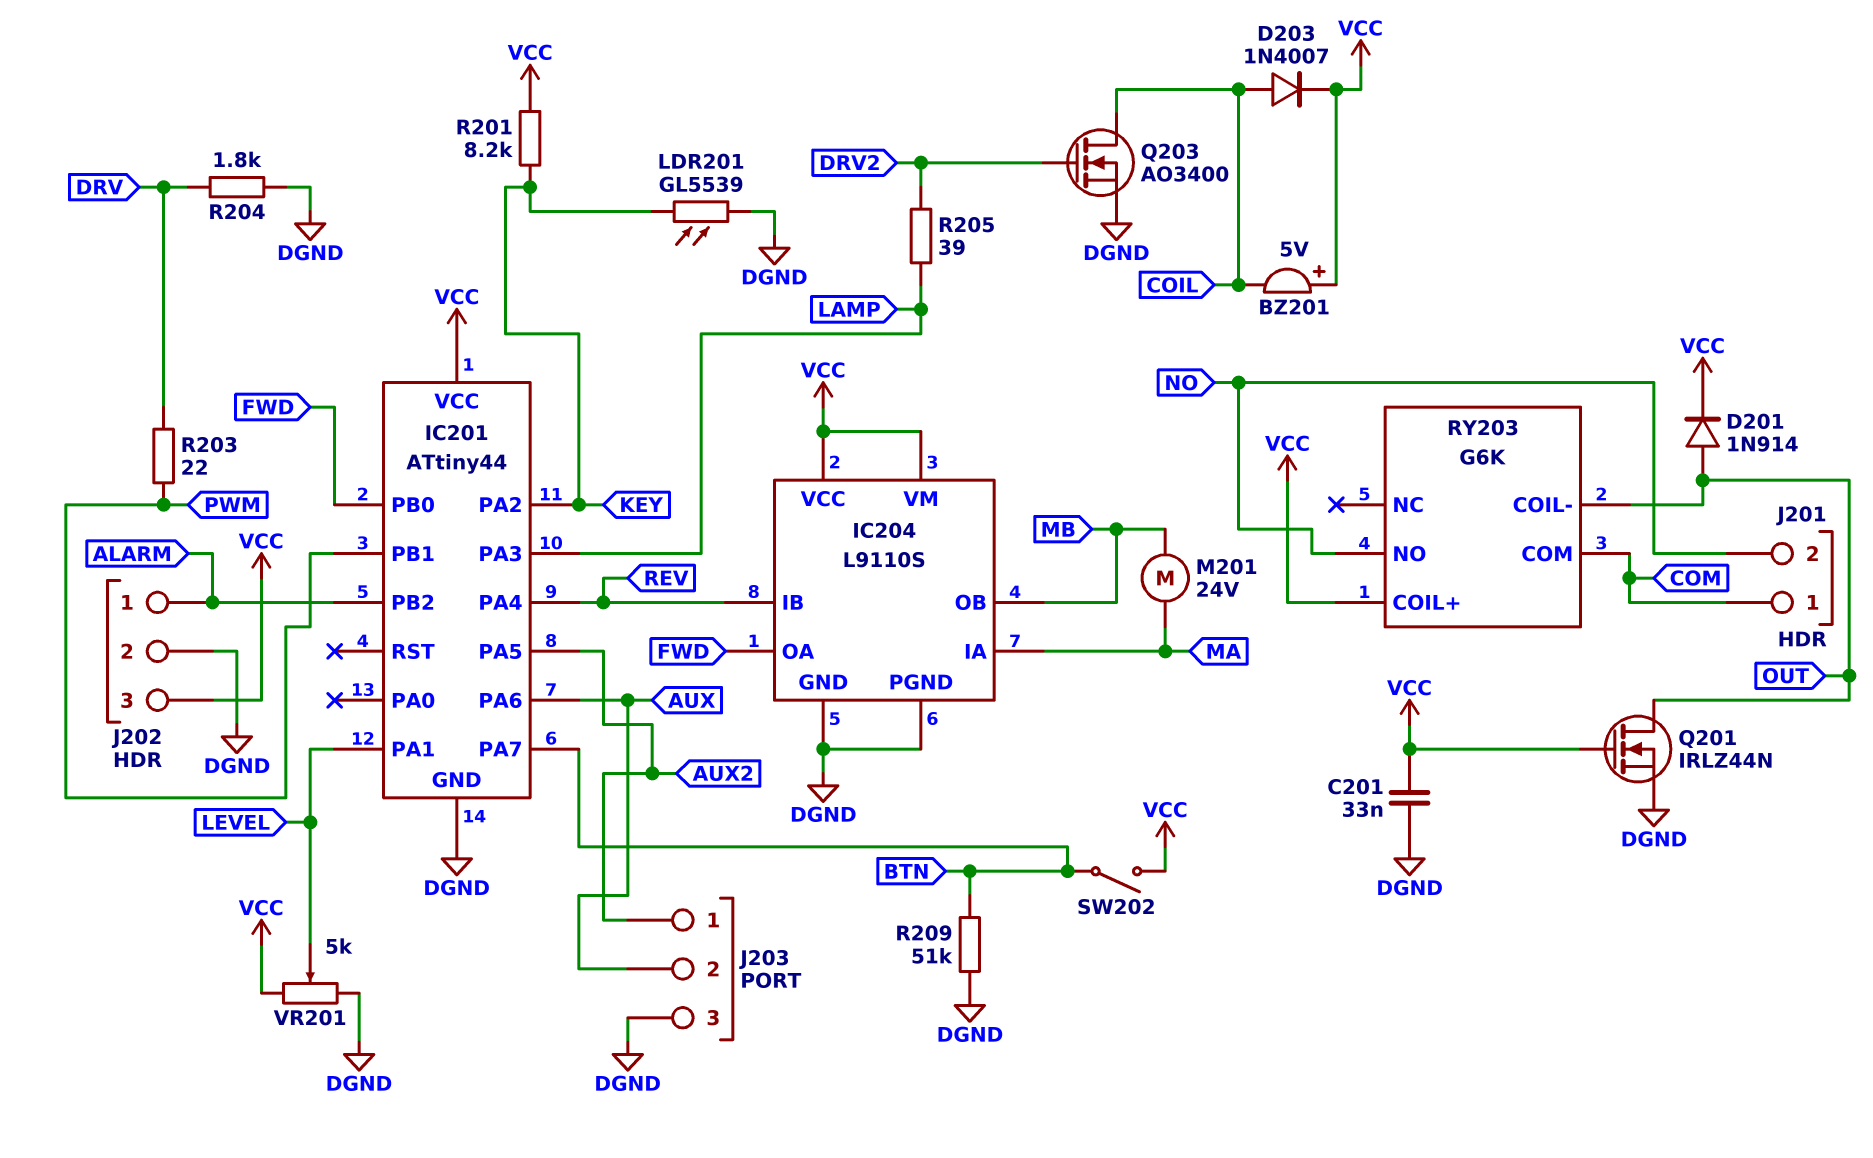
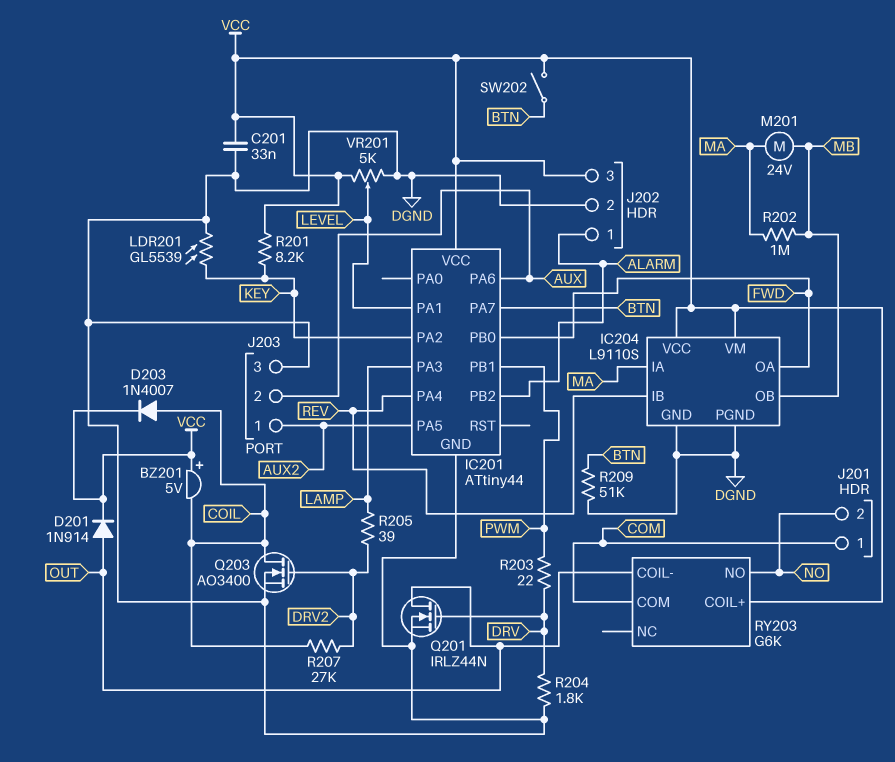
Q201: NMOS IRLZ44N (G VCC, D OUT, S DGND) -> NMOS IRLZ44N (G DRV, D OUT, S DGND)
R202: none -> 1M (MA, MB)
R207: none -> 27k (COIL, DRV2)

